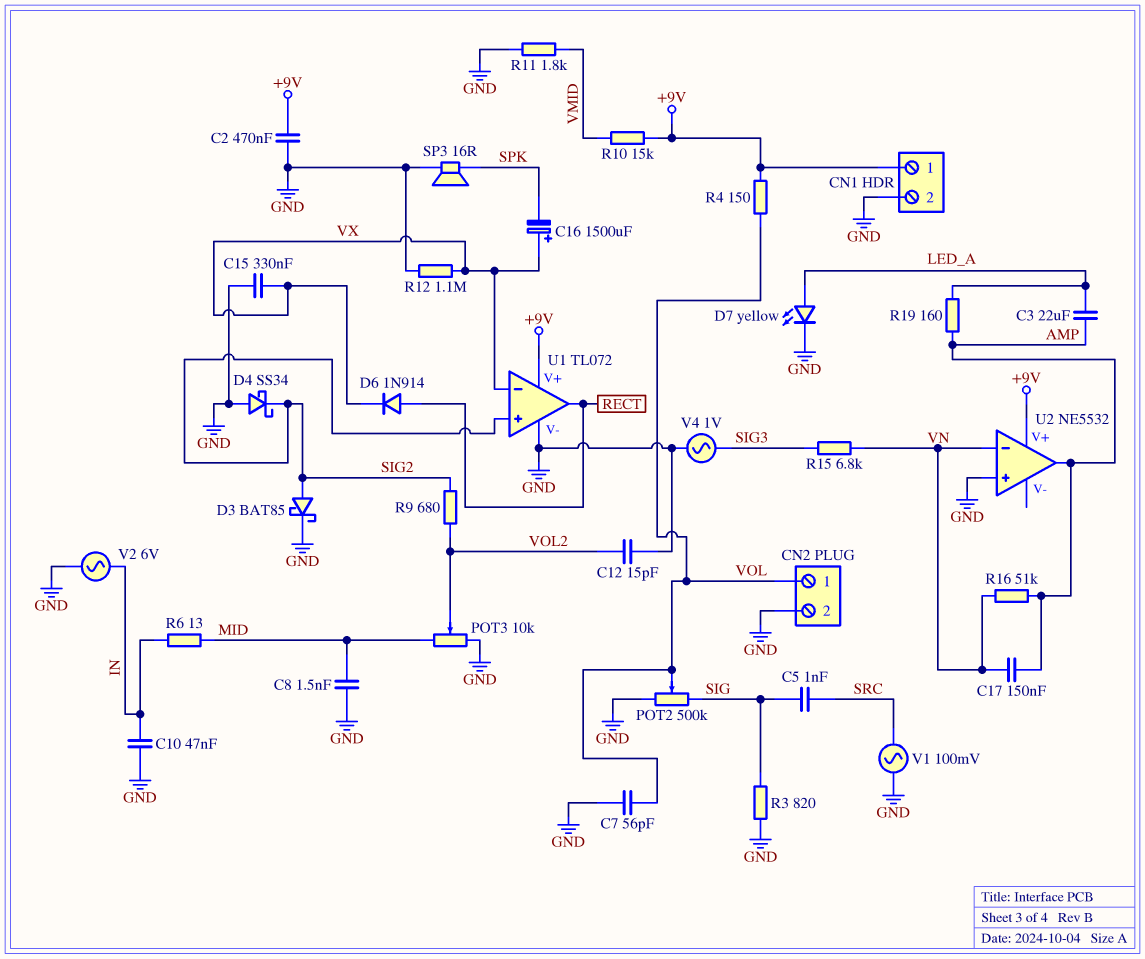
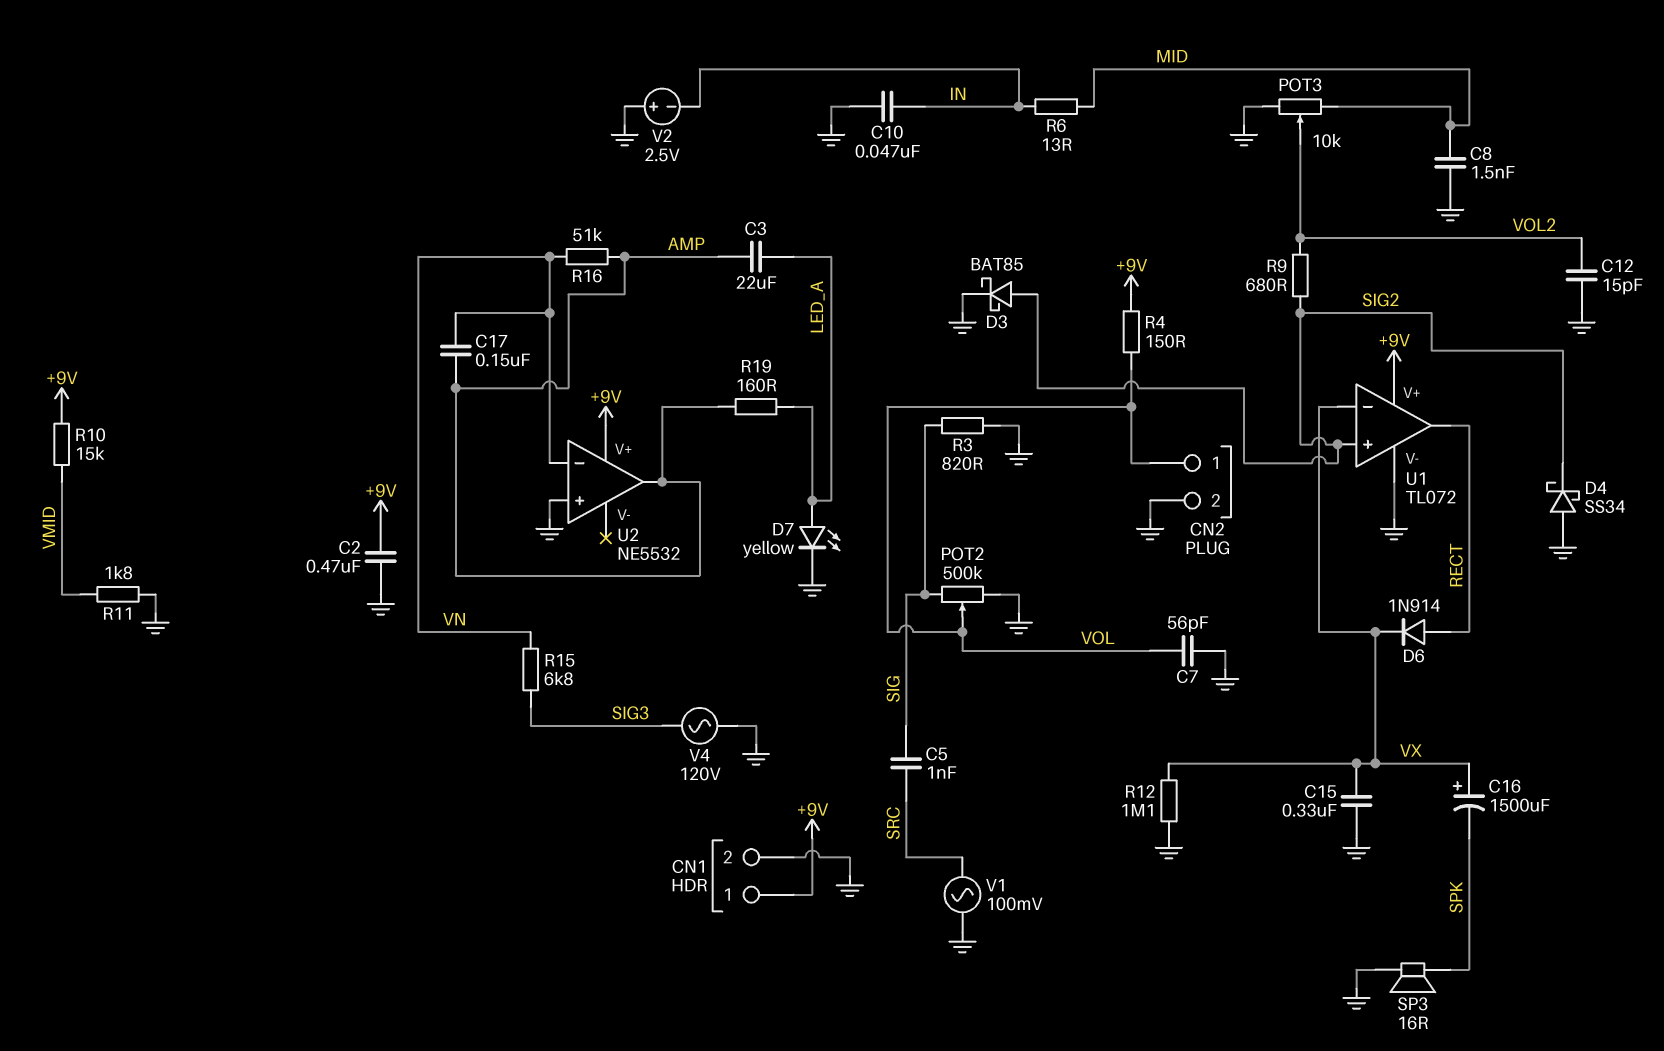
V2: AC 6V (GND, IN) -> 2.5V (plus GND, minus IN)
V4: AC 1V (GND, SIG3) -> AC 120V (GND, SIG3)

